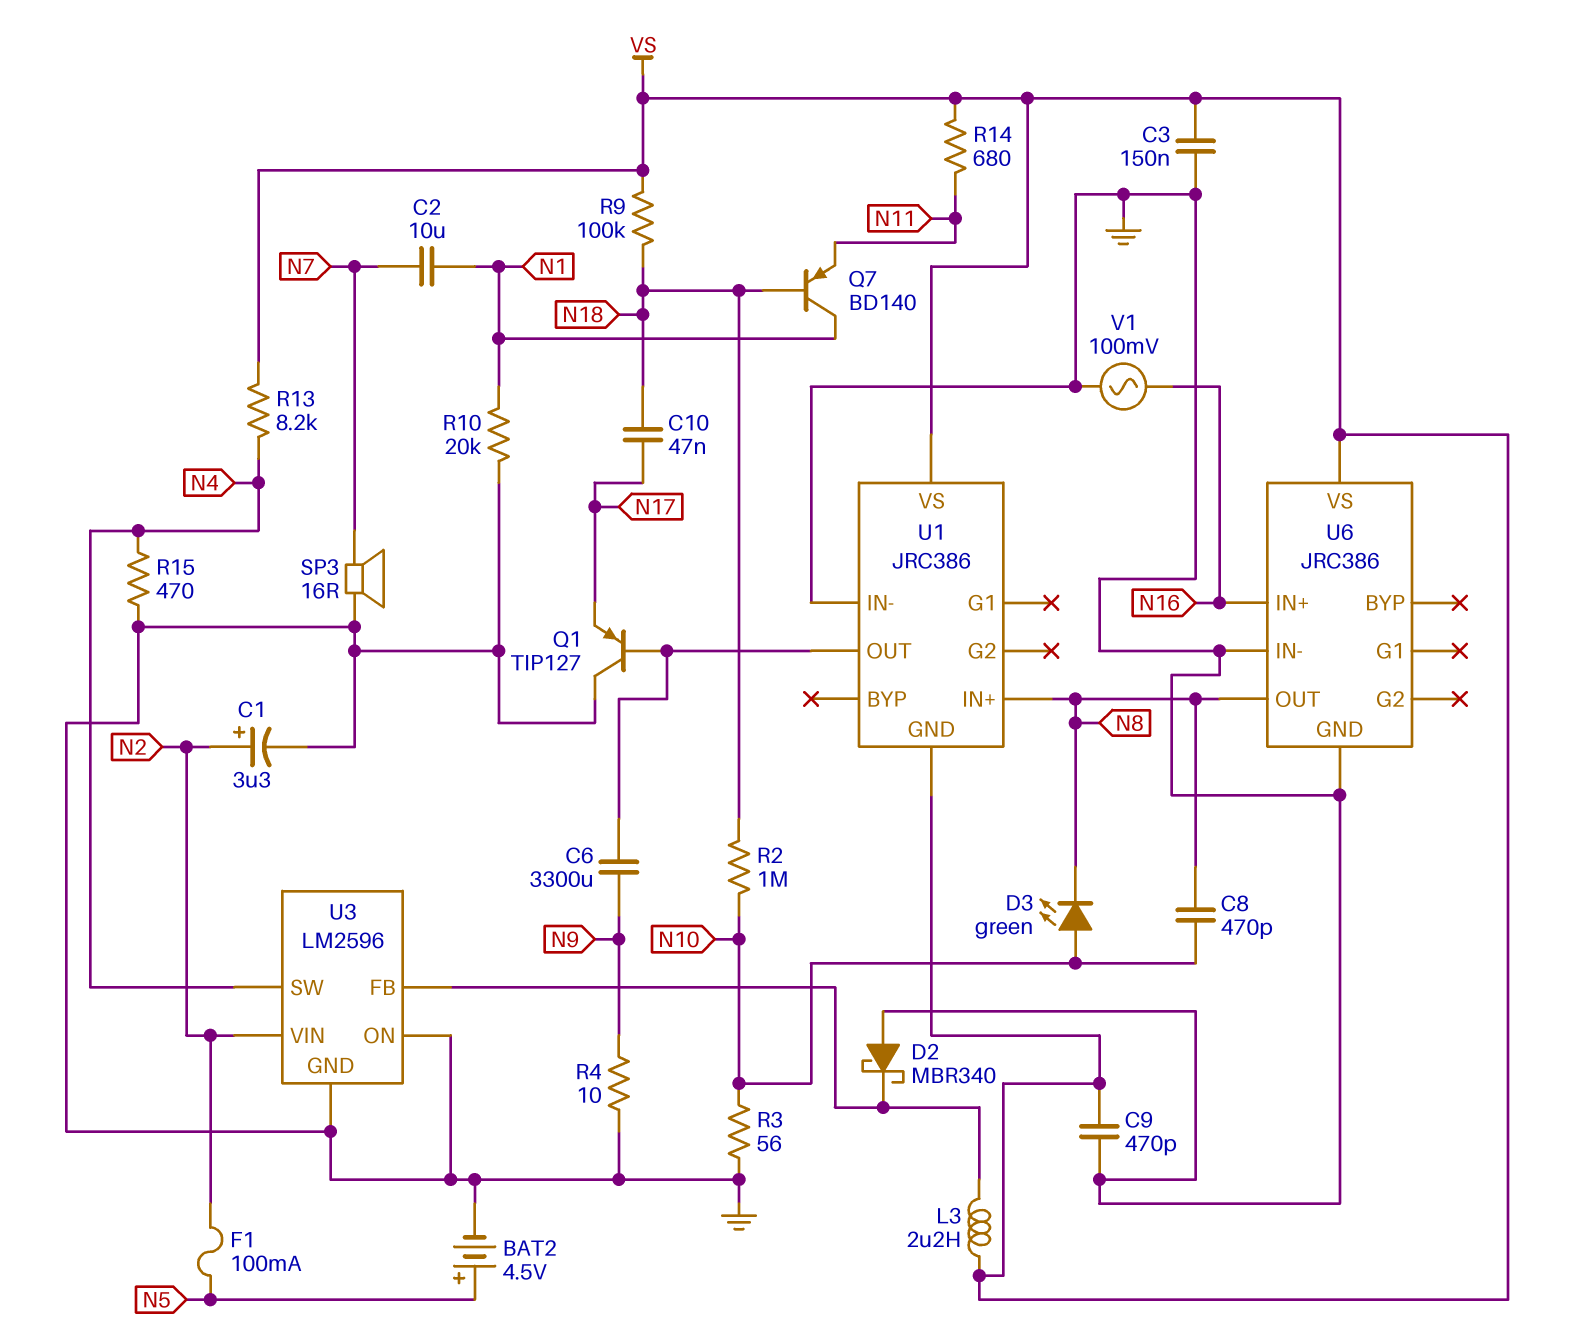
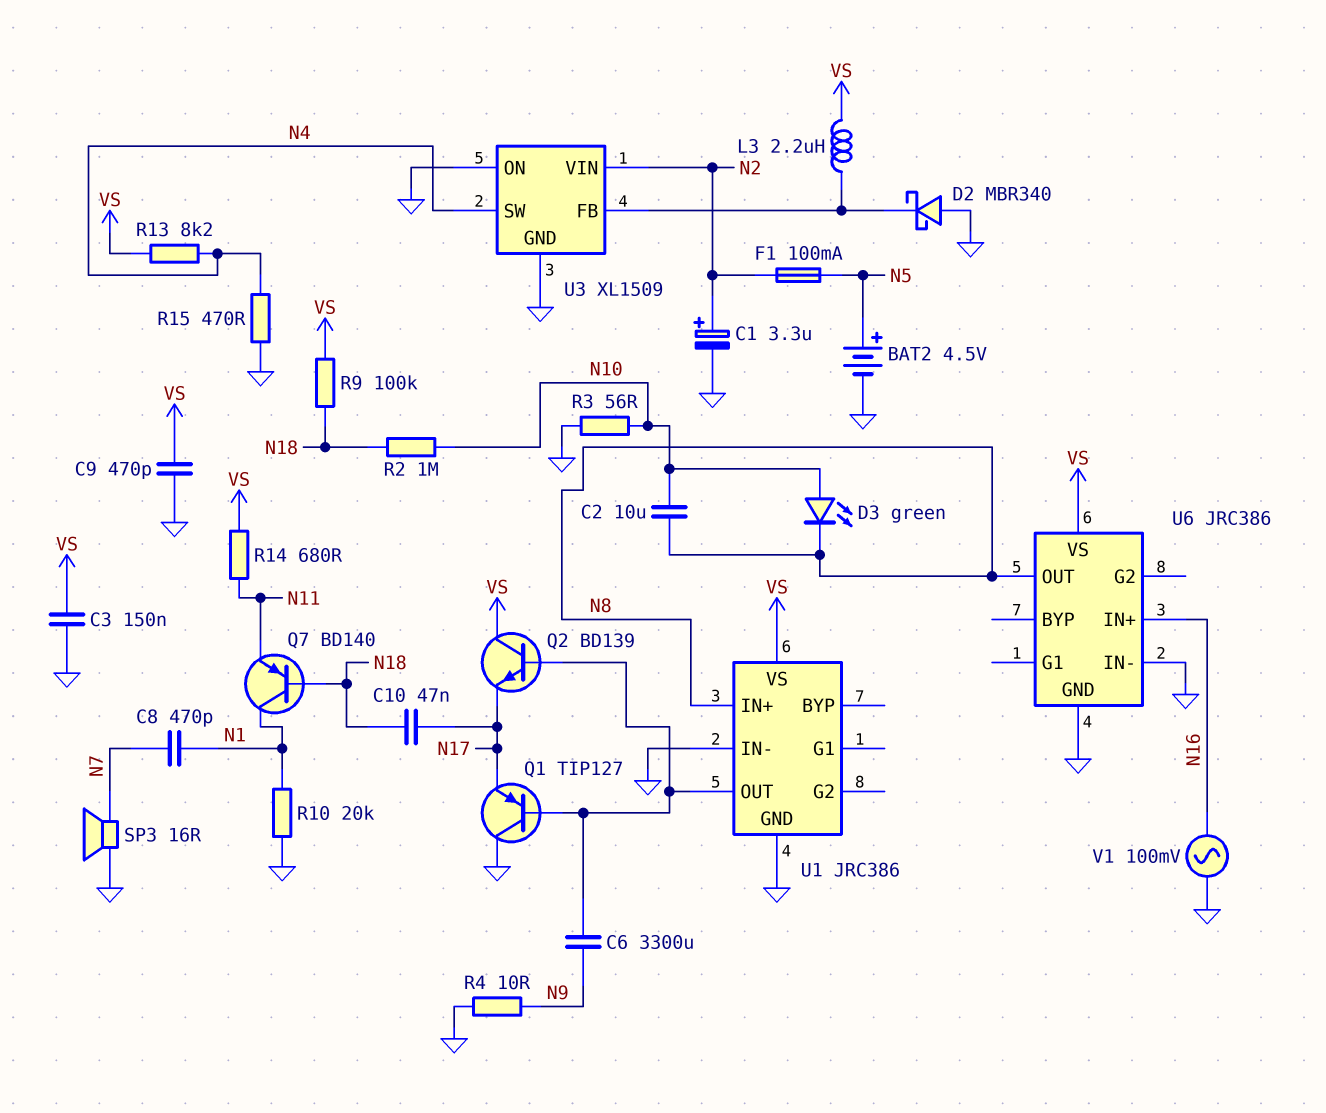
C2: 10uF (N1, N7) -> 10uF (N8, N10)
C8: 470pF (N8, N10) -> 470pF (N1, N7)
Q2: none -> NPN BD139 (B U1/OUT, C VS, E N17)
U1 pin GND: VS -> GND
U3: LM2596 -> XL1509

